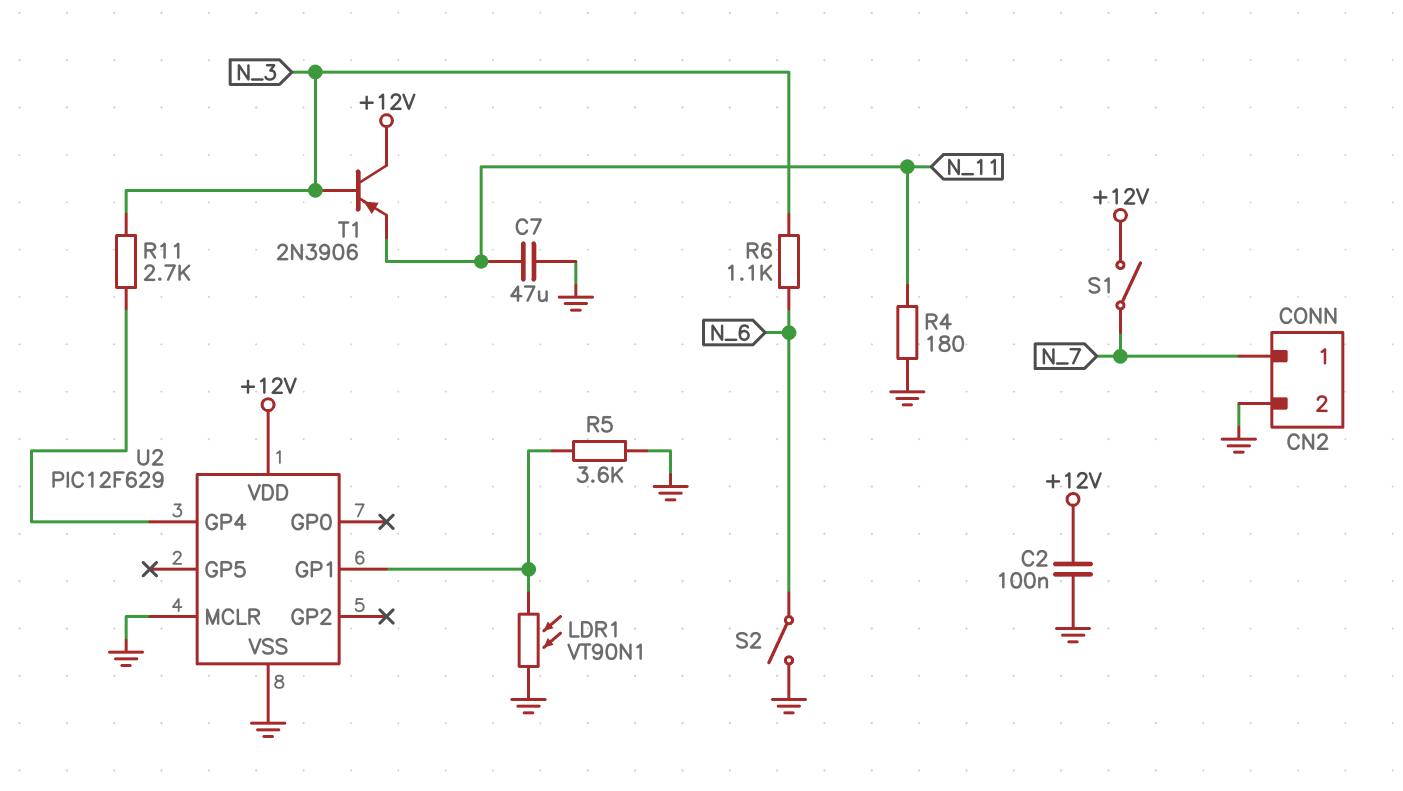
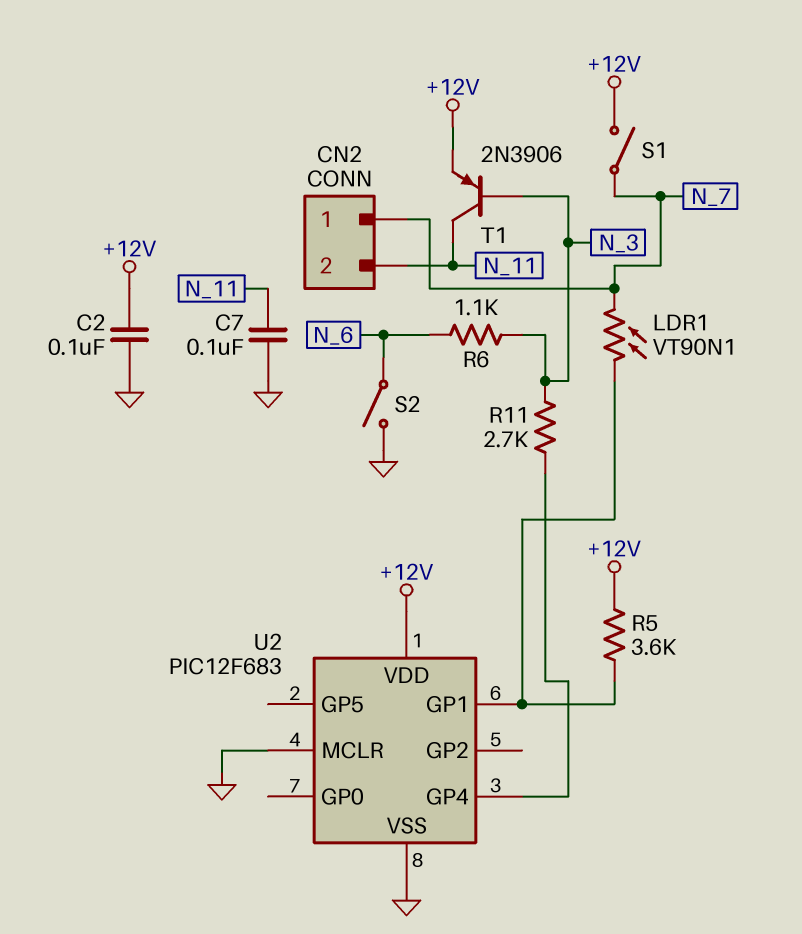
C7: 47uF (GND, N_11) -> 100nF (GND, N_11)
CN2 pin 2: GND -> N_11
LDR1: VT90N1 (GND, U2/GP1) -> VT90N1 (N_7, U2/GP1)
R4: 180 (GND, N_11) -> none
R5: 3.6k (GND, U2/GP1) -> 3.6k (+12V, U2/GP1)
T1: PNP 2N3906 (B N_3, C +12V, E N_11) -> PNP 2N3906 (B N_3, C N_11, E +12V)
U2: PIC12F629 -> PIC12F683

